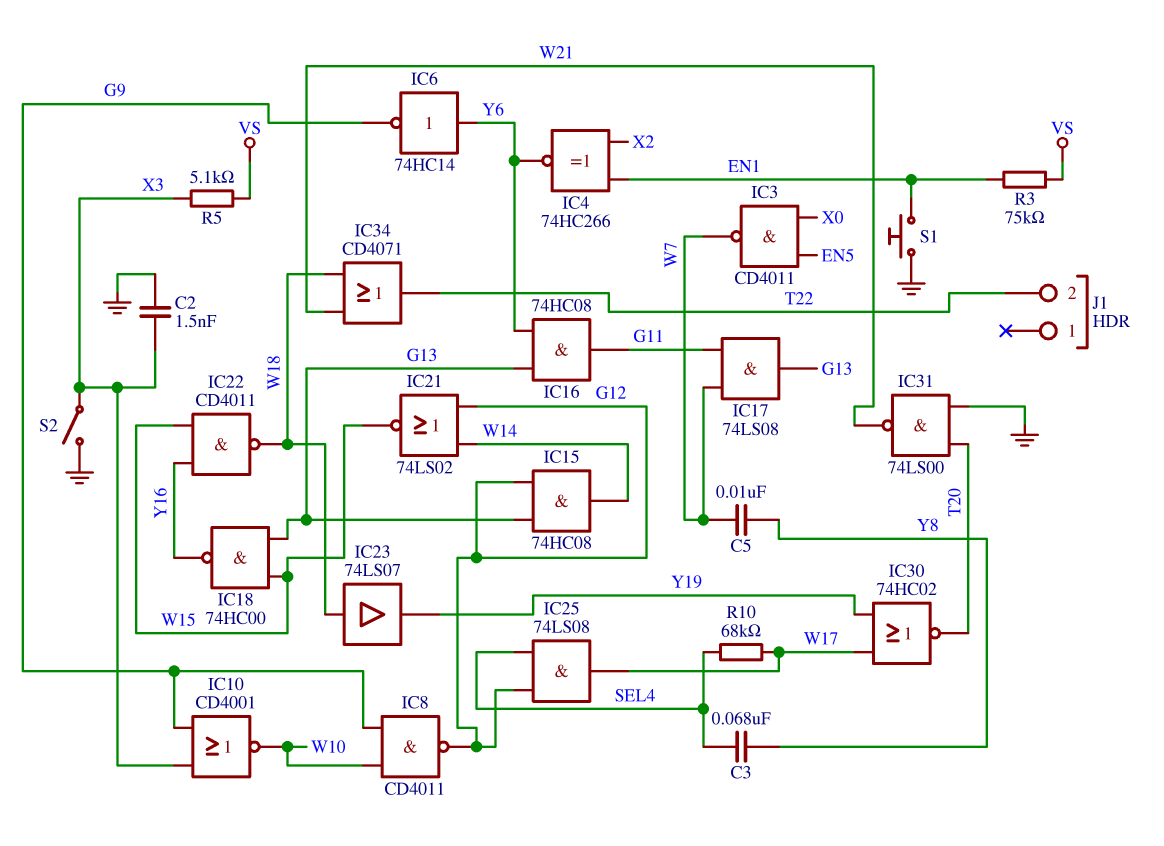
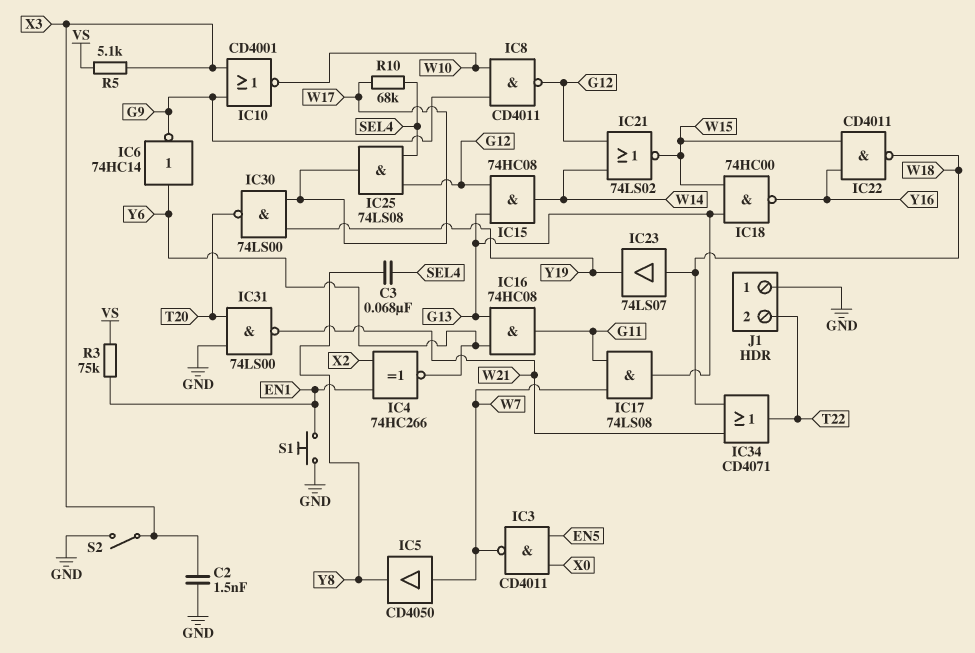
C5: 10nF (W7, Y8) -> none
IC5: none -> buffer CD4050 (in W7, out Y8)
IC30: NOR 74HC02 (in W17, in Y19, out T20) -> NAND 74LS00 (in W17, in Y19, out T20)
J1 pin 1: none -> GND

